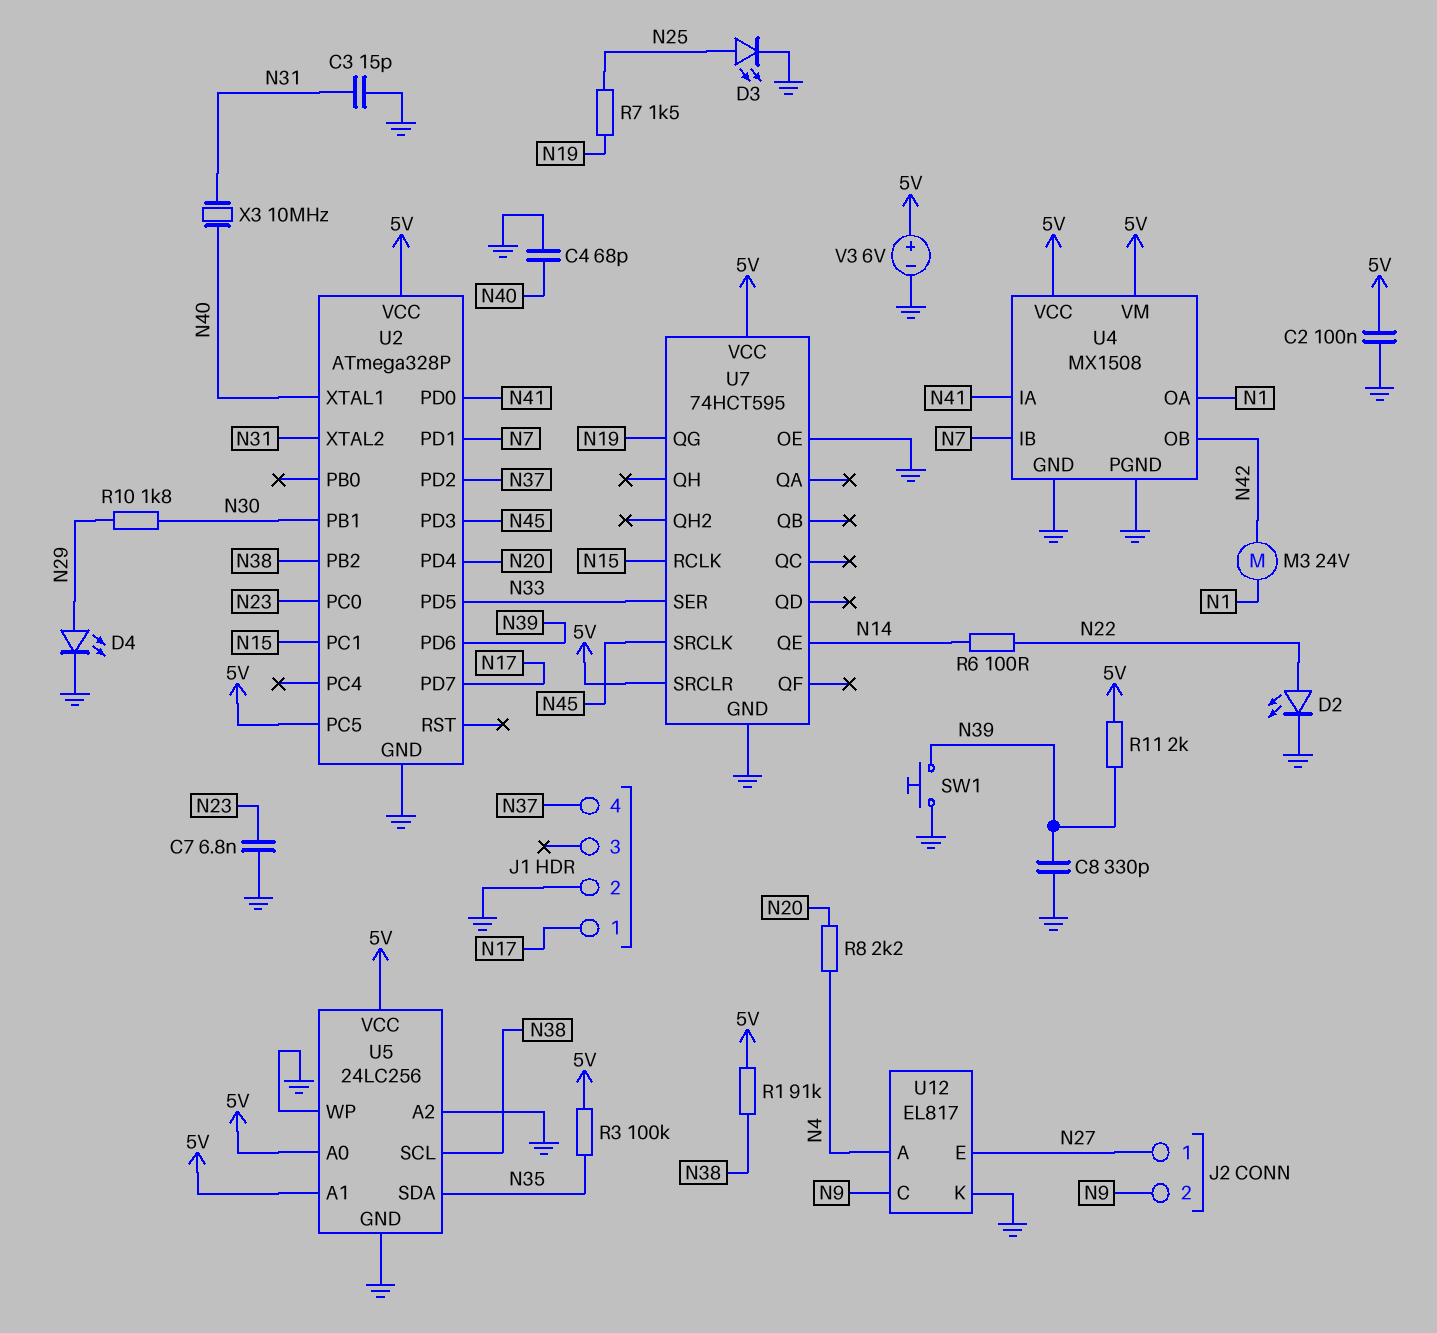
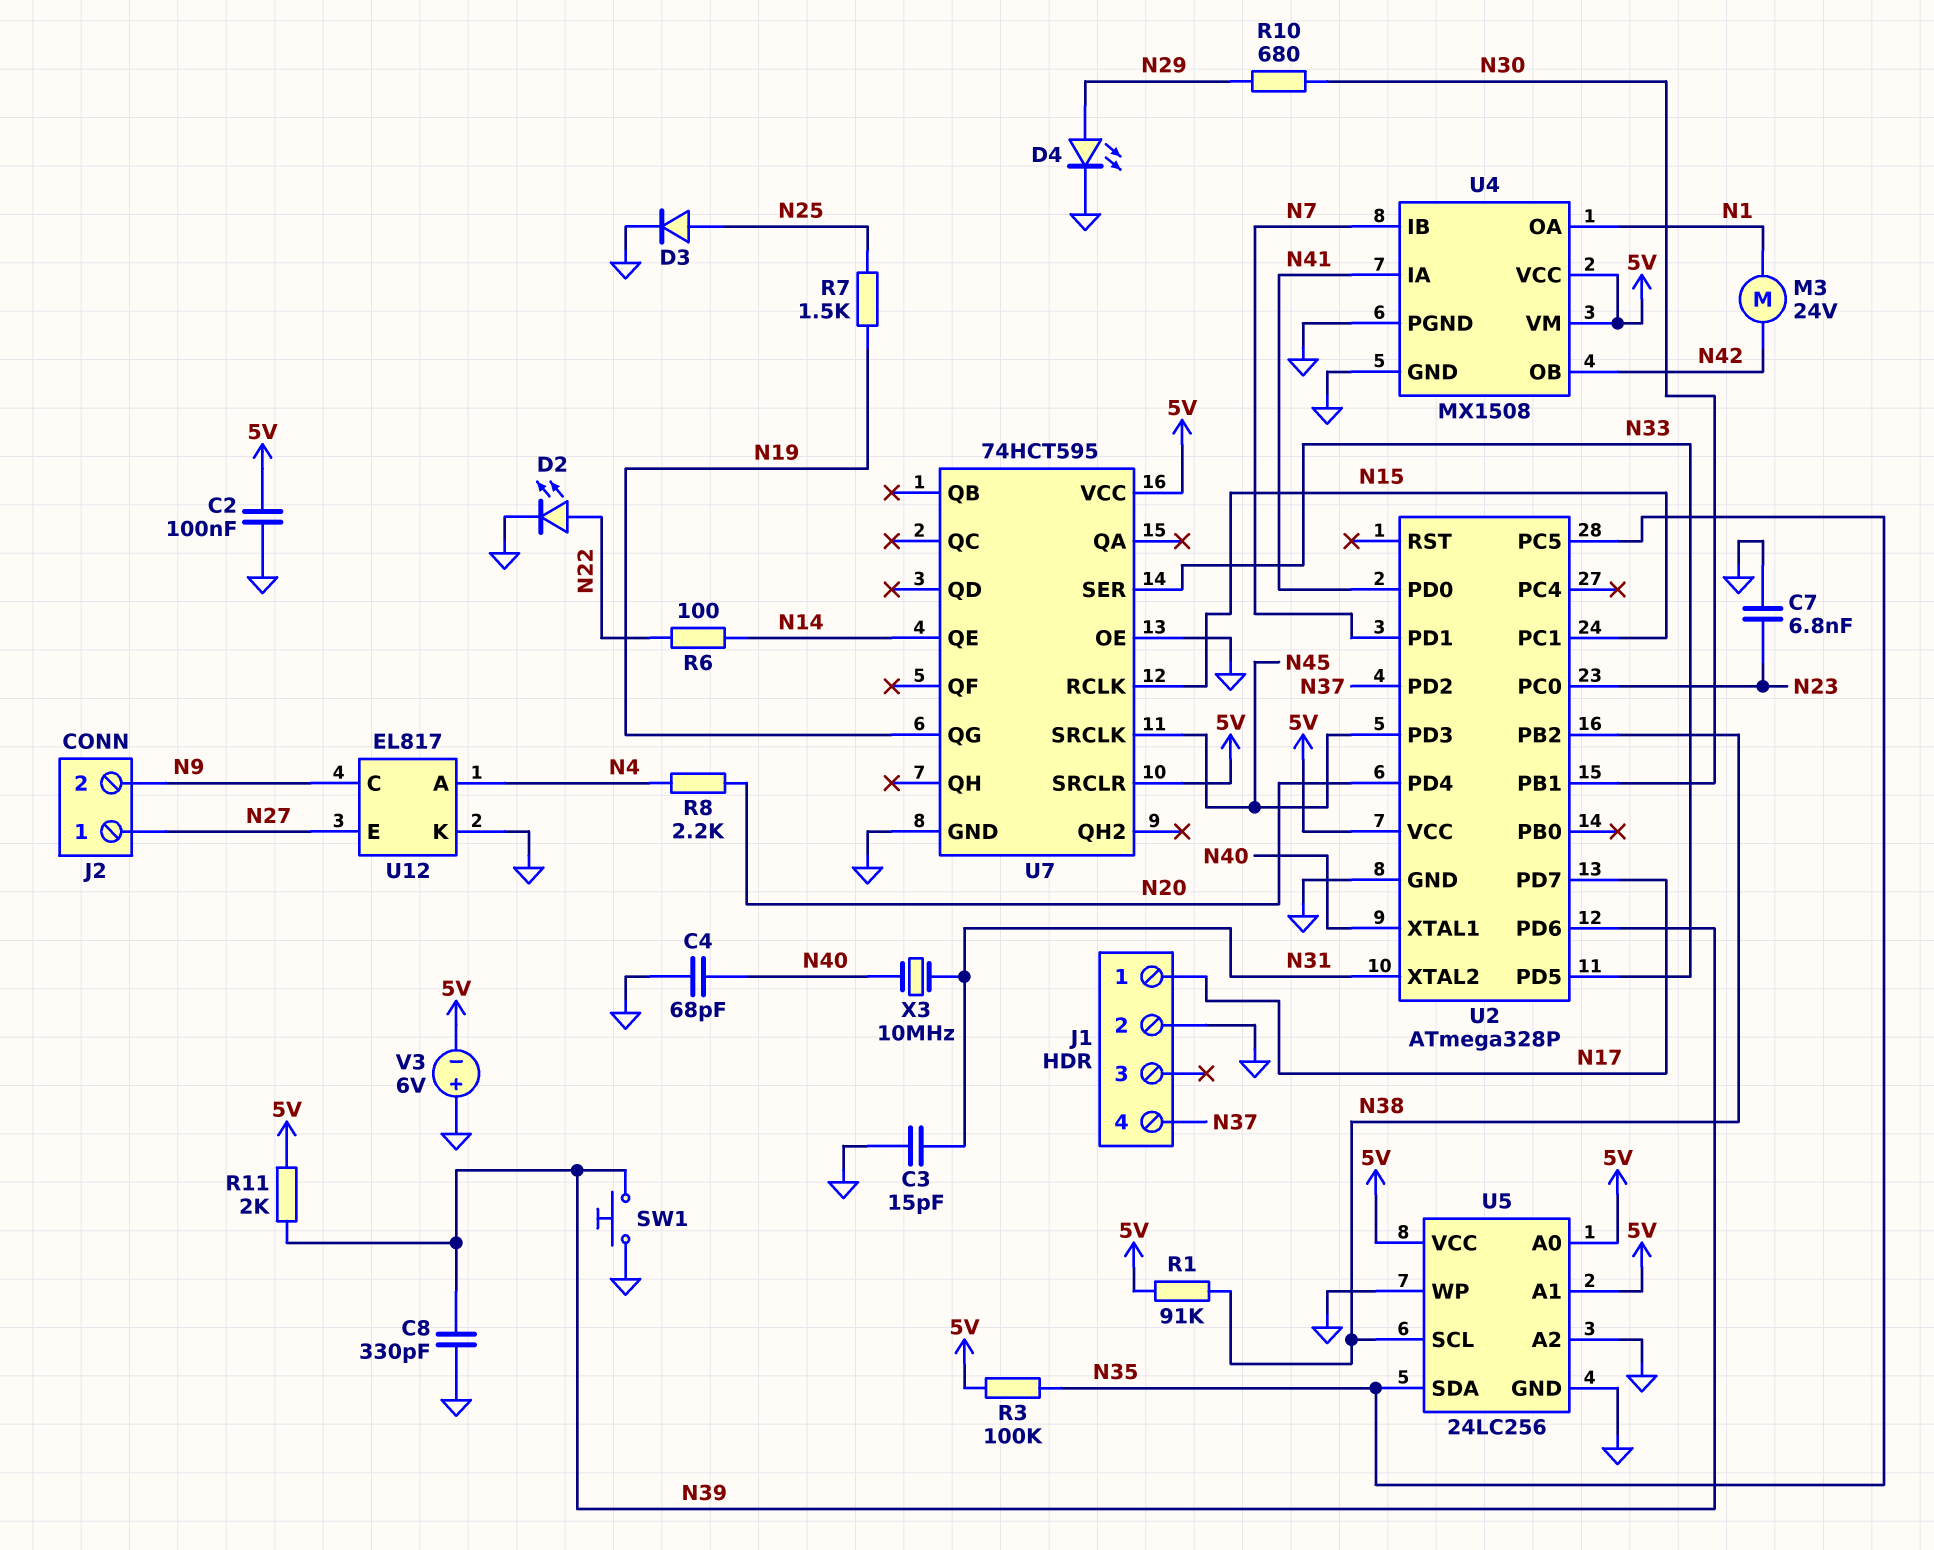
D3: LED (A N25, K GND) -> diode (A N25, K GND)
R10: 1.8k (N29, N30) -> 680 (N29, N30)
U2 pin PC5: 5V -> N35
V3: 6V (plus 5V, minus GND) -> 6V (plus GND, minus 5V)

